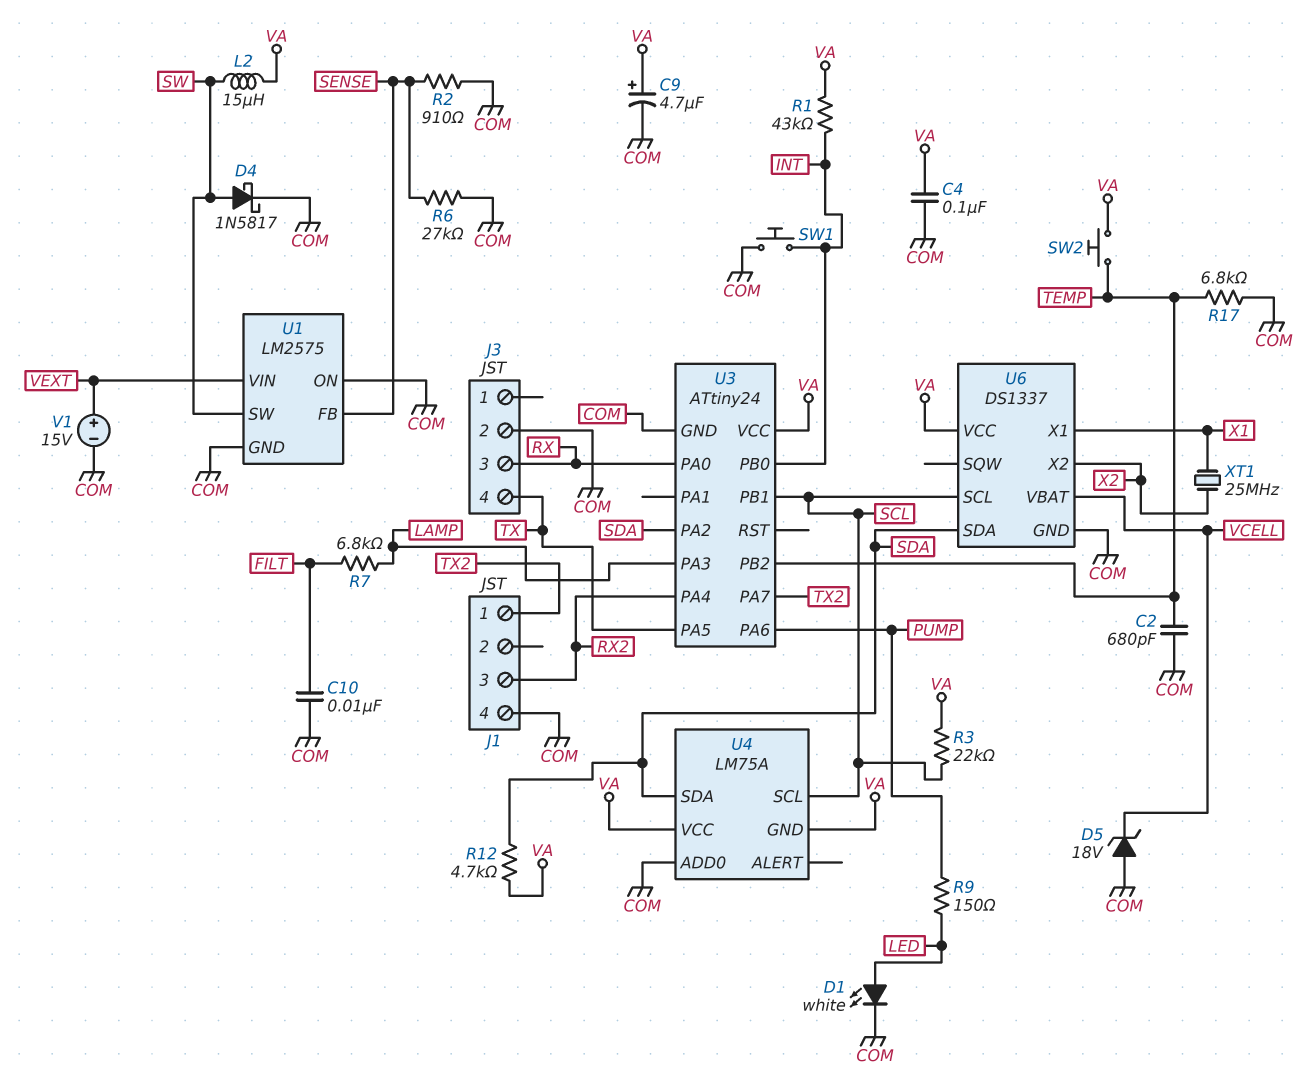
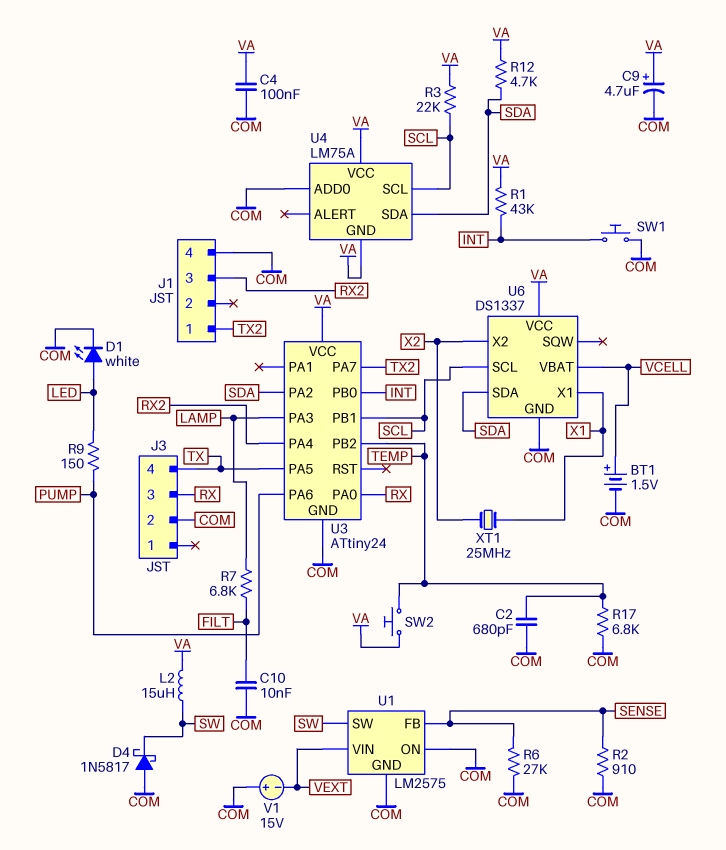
BT1: none -> 1.5V (plus VCELL, minus COM)
D4: schottky 1N5817 (A SW, K COM) -> schottky 1N5817 (A COM, K SW)
D5: zener 18V (A COM, K VCELL) -> none
V1: 15V (plus VEXT, minus COM) -> 15V (plus COM, minus VEXT)

